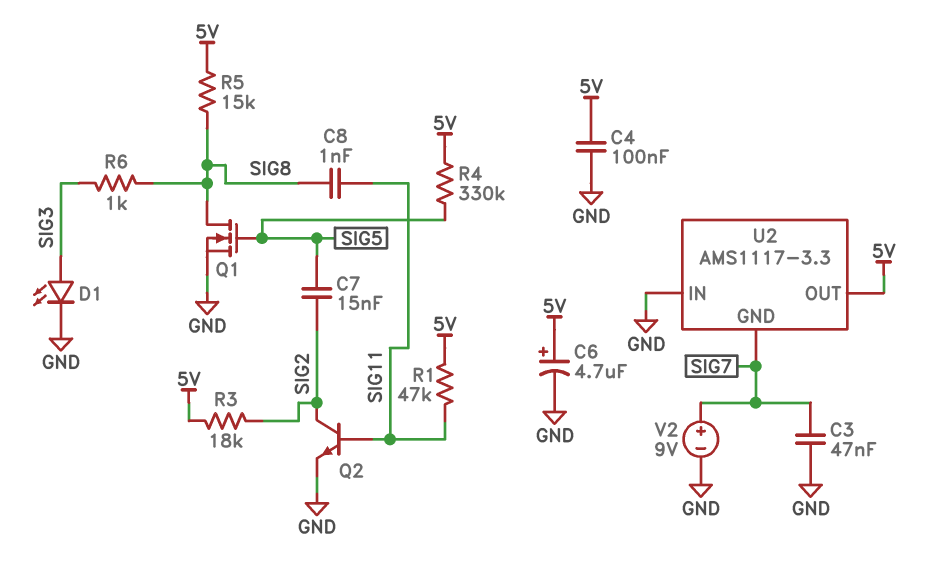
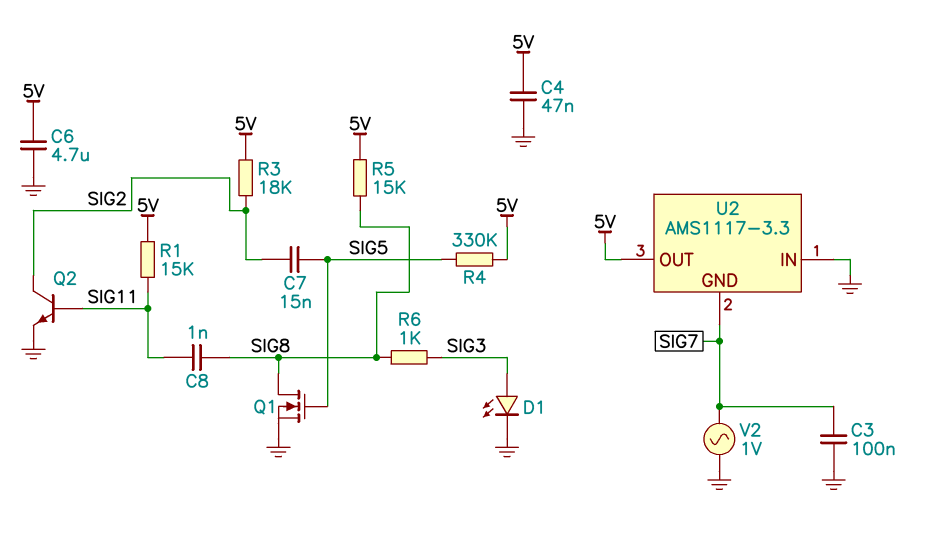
C3: 47nF (GND, SIG7) -> 100nF (GND, SIG7)
C4: 100nF (5V, GND) -> 47nF (5V, GND)
C6: 4.7uF (plus 5V, minus GND) -> 4.7uF (5V, GND)
R1: 47k (5V, SIG11) -> 15k (5V, SIG11)
V2: 9V (plus SIG7, minus GND) -> AC 1V (GND, SIG7)

